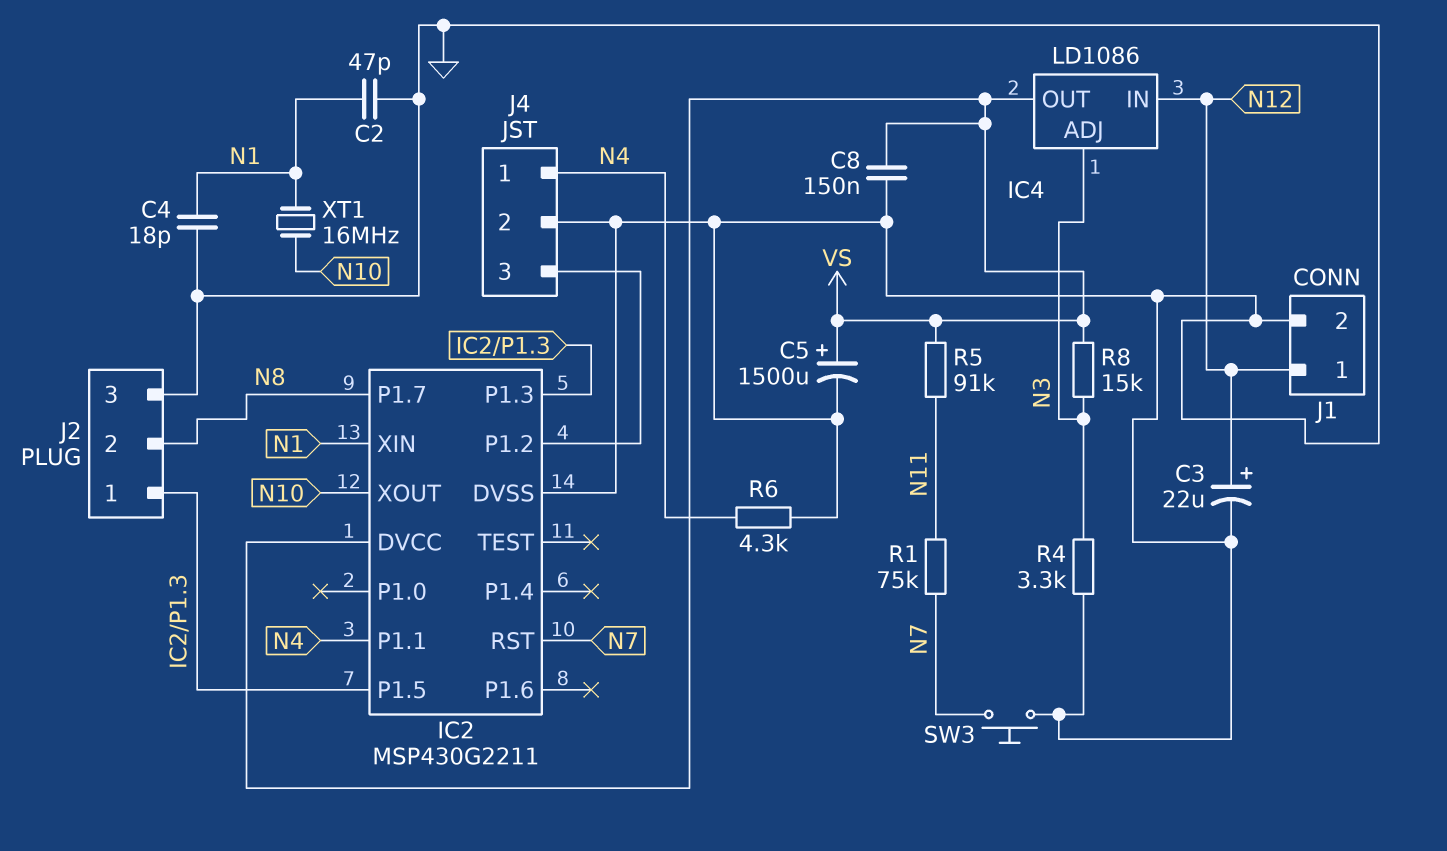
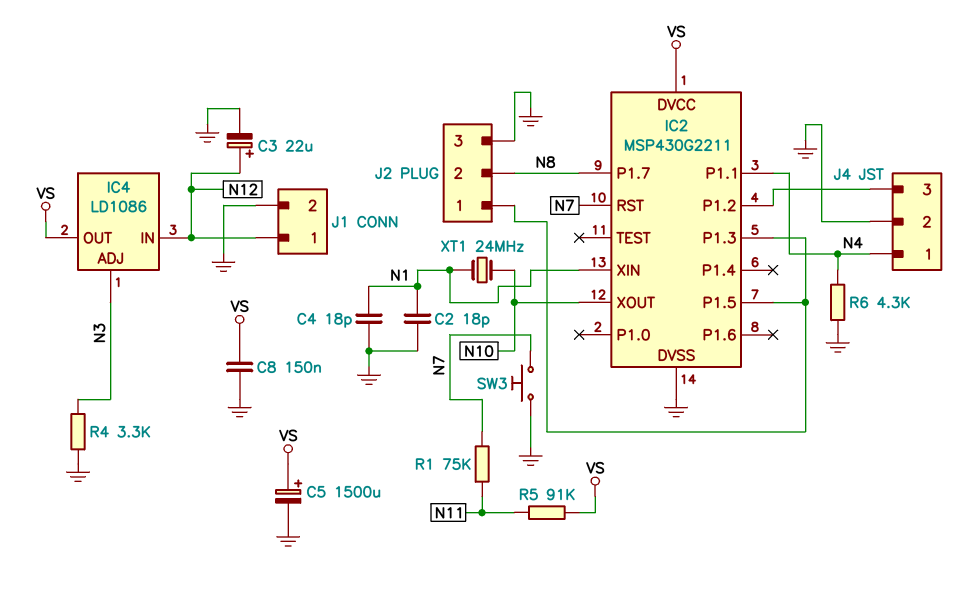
C2: 47pF (GND, N1) -> 18pF (GND, N1)
R8: 15k (N3, VS) -> none
XT1: 16MHz (N1, N10) -> 24MHz (N1, N10)

